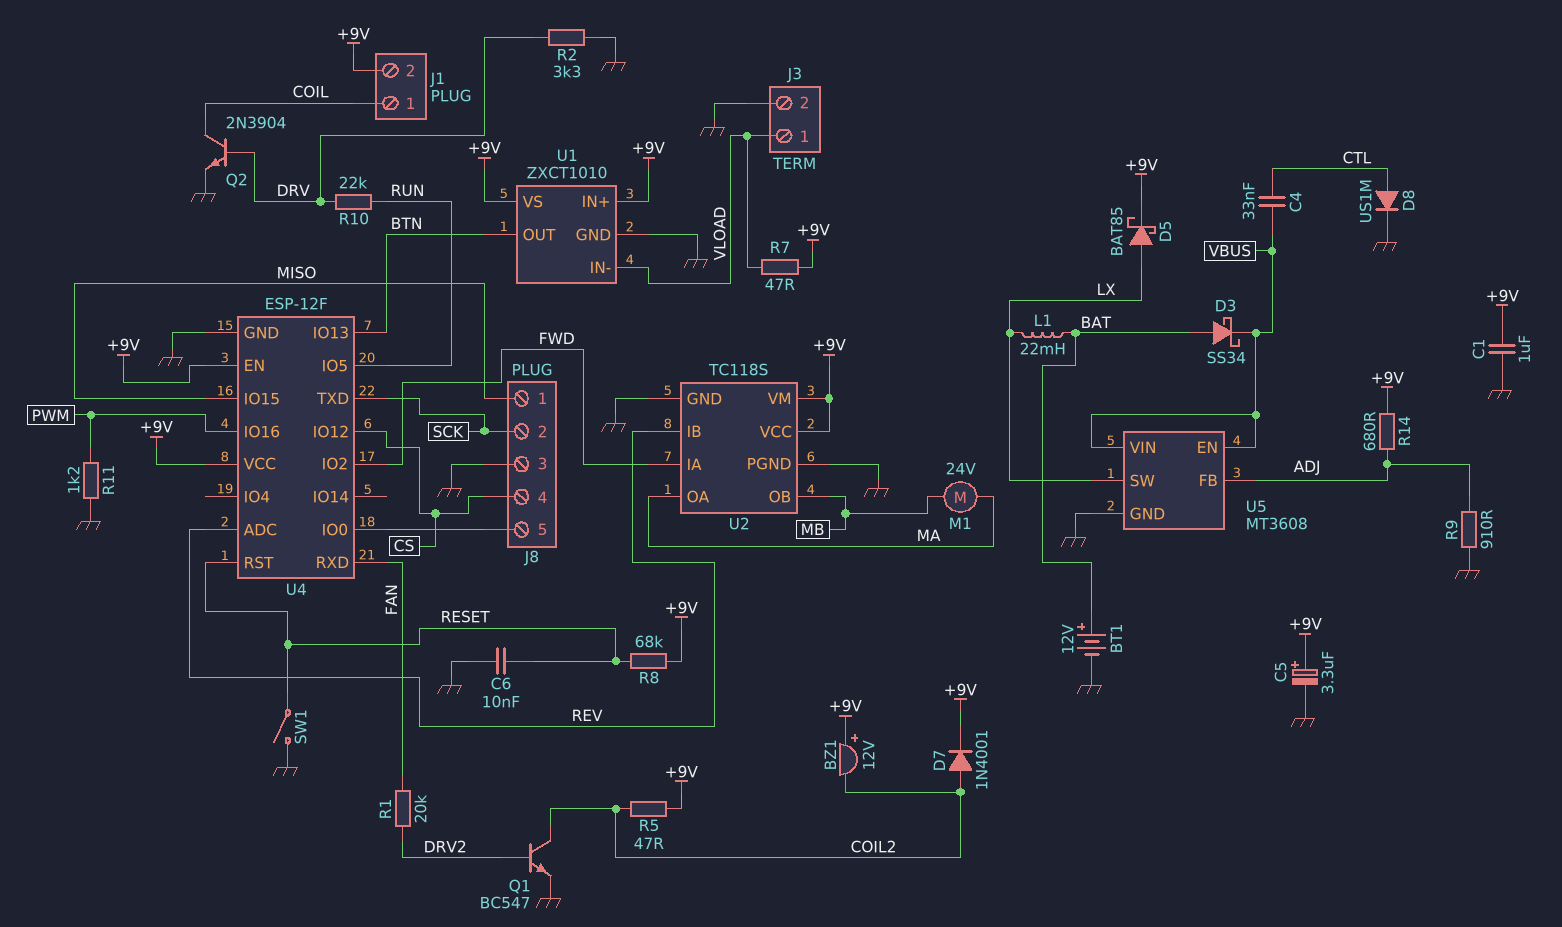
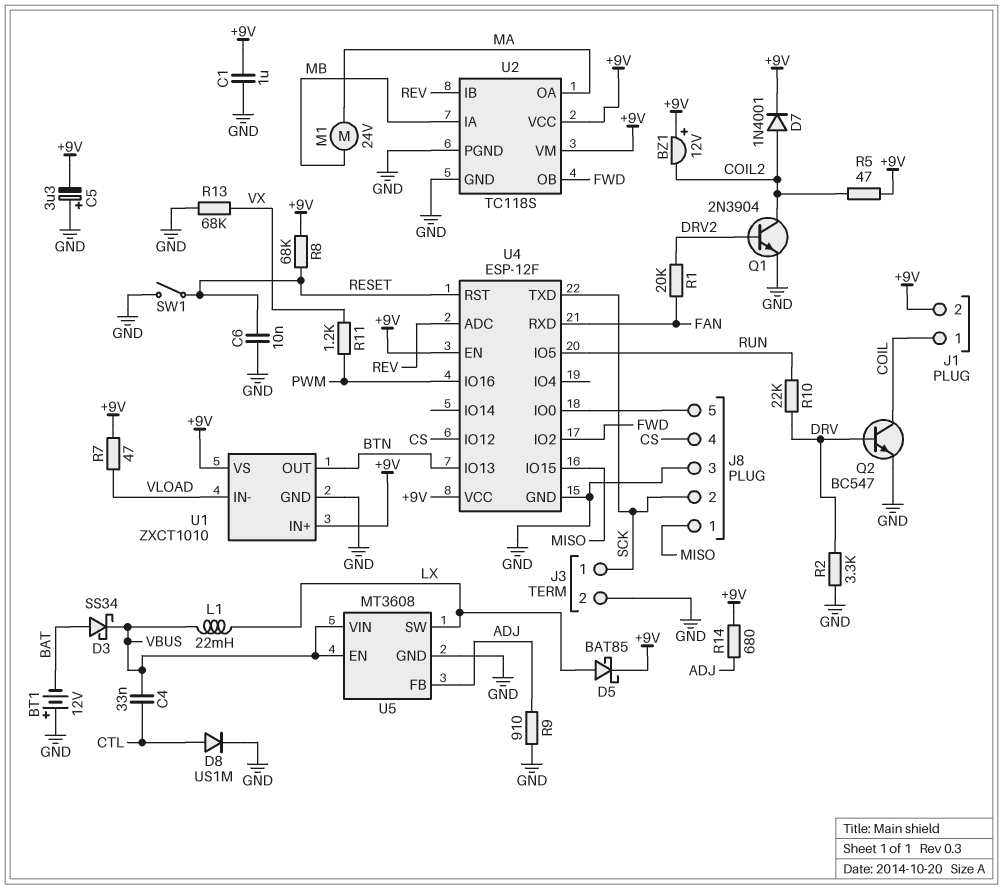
BT1: 12V (plus BAT, minus GND) -> 12V (plus GND, minus BAT)
C5: 3.3uF (plus +9V, minus GND) -> 3.3uF (plus GND, minus +9V)
J3 pin 1: VLOAD -> SCK
L1: 22mH (BAT, LX) -> 22mH (LX, VBUS)
Q1: NPN BC547 (B DRV2, C COIL2, E GND) -> NPN 2N3904 (B DRV2, C COIL2, E GND)
Q2: NPN 2N3904 (B DRV, C COIL, E GND) -> NPN BC547 (B DRV, C COIL, E GND)
R11: 1.2k (GND, PWM) -> 1.2k (PWM, VX)
R13: none -> 68k (GND, VX)
U2 pin IA: FWD -> MB
U2 pin OB: MB -> FWD

